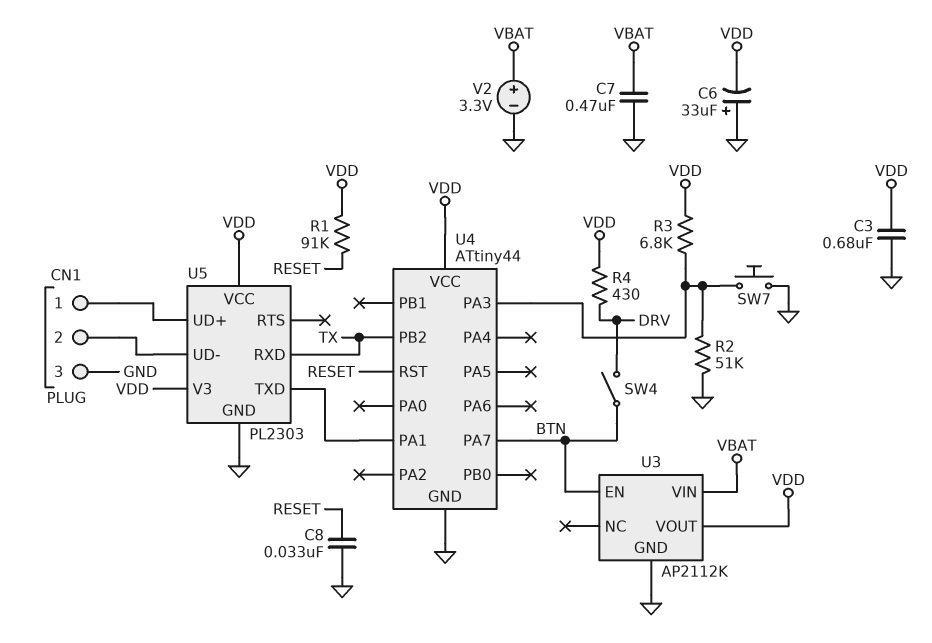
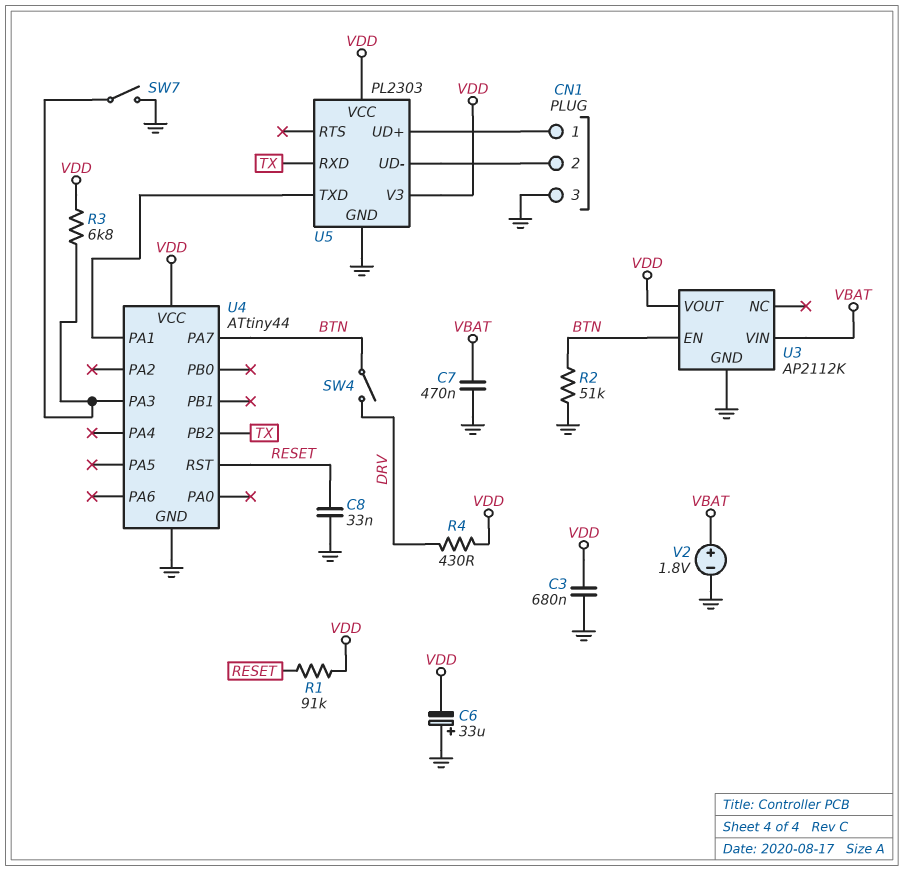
R2: 51k (GND, U4/PA3) -> 51k (BTN, GND)
SW7: button (GND, U4/PA3) -> switch (GND, U4/PA3)
V2: 3.3V (plus VBAT, minus GND) -> 1.8V (plus VBAT, minus GND)

